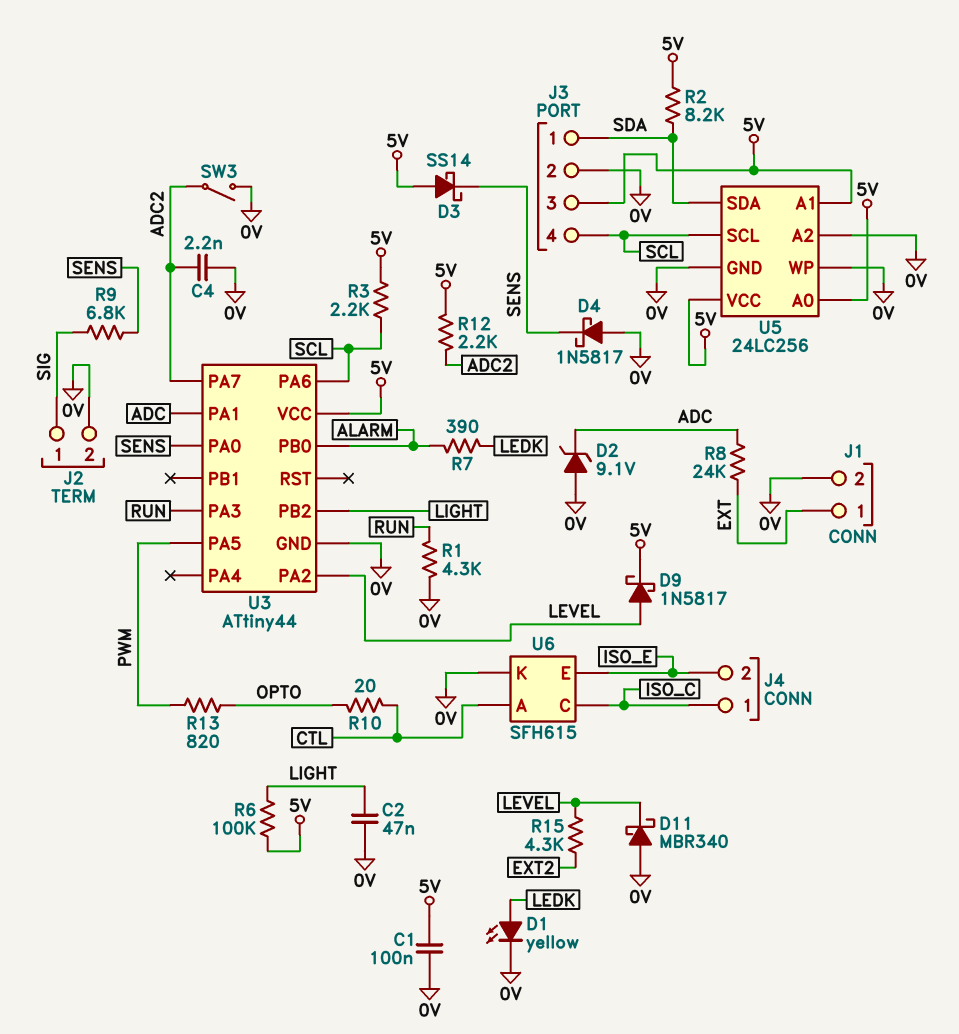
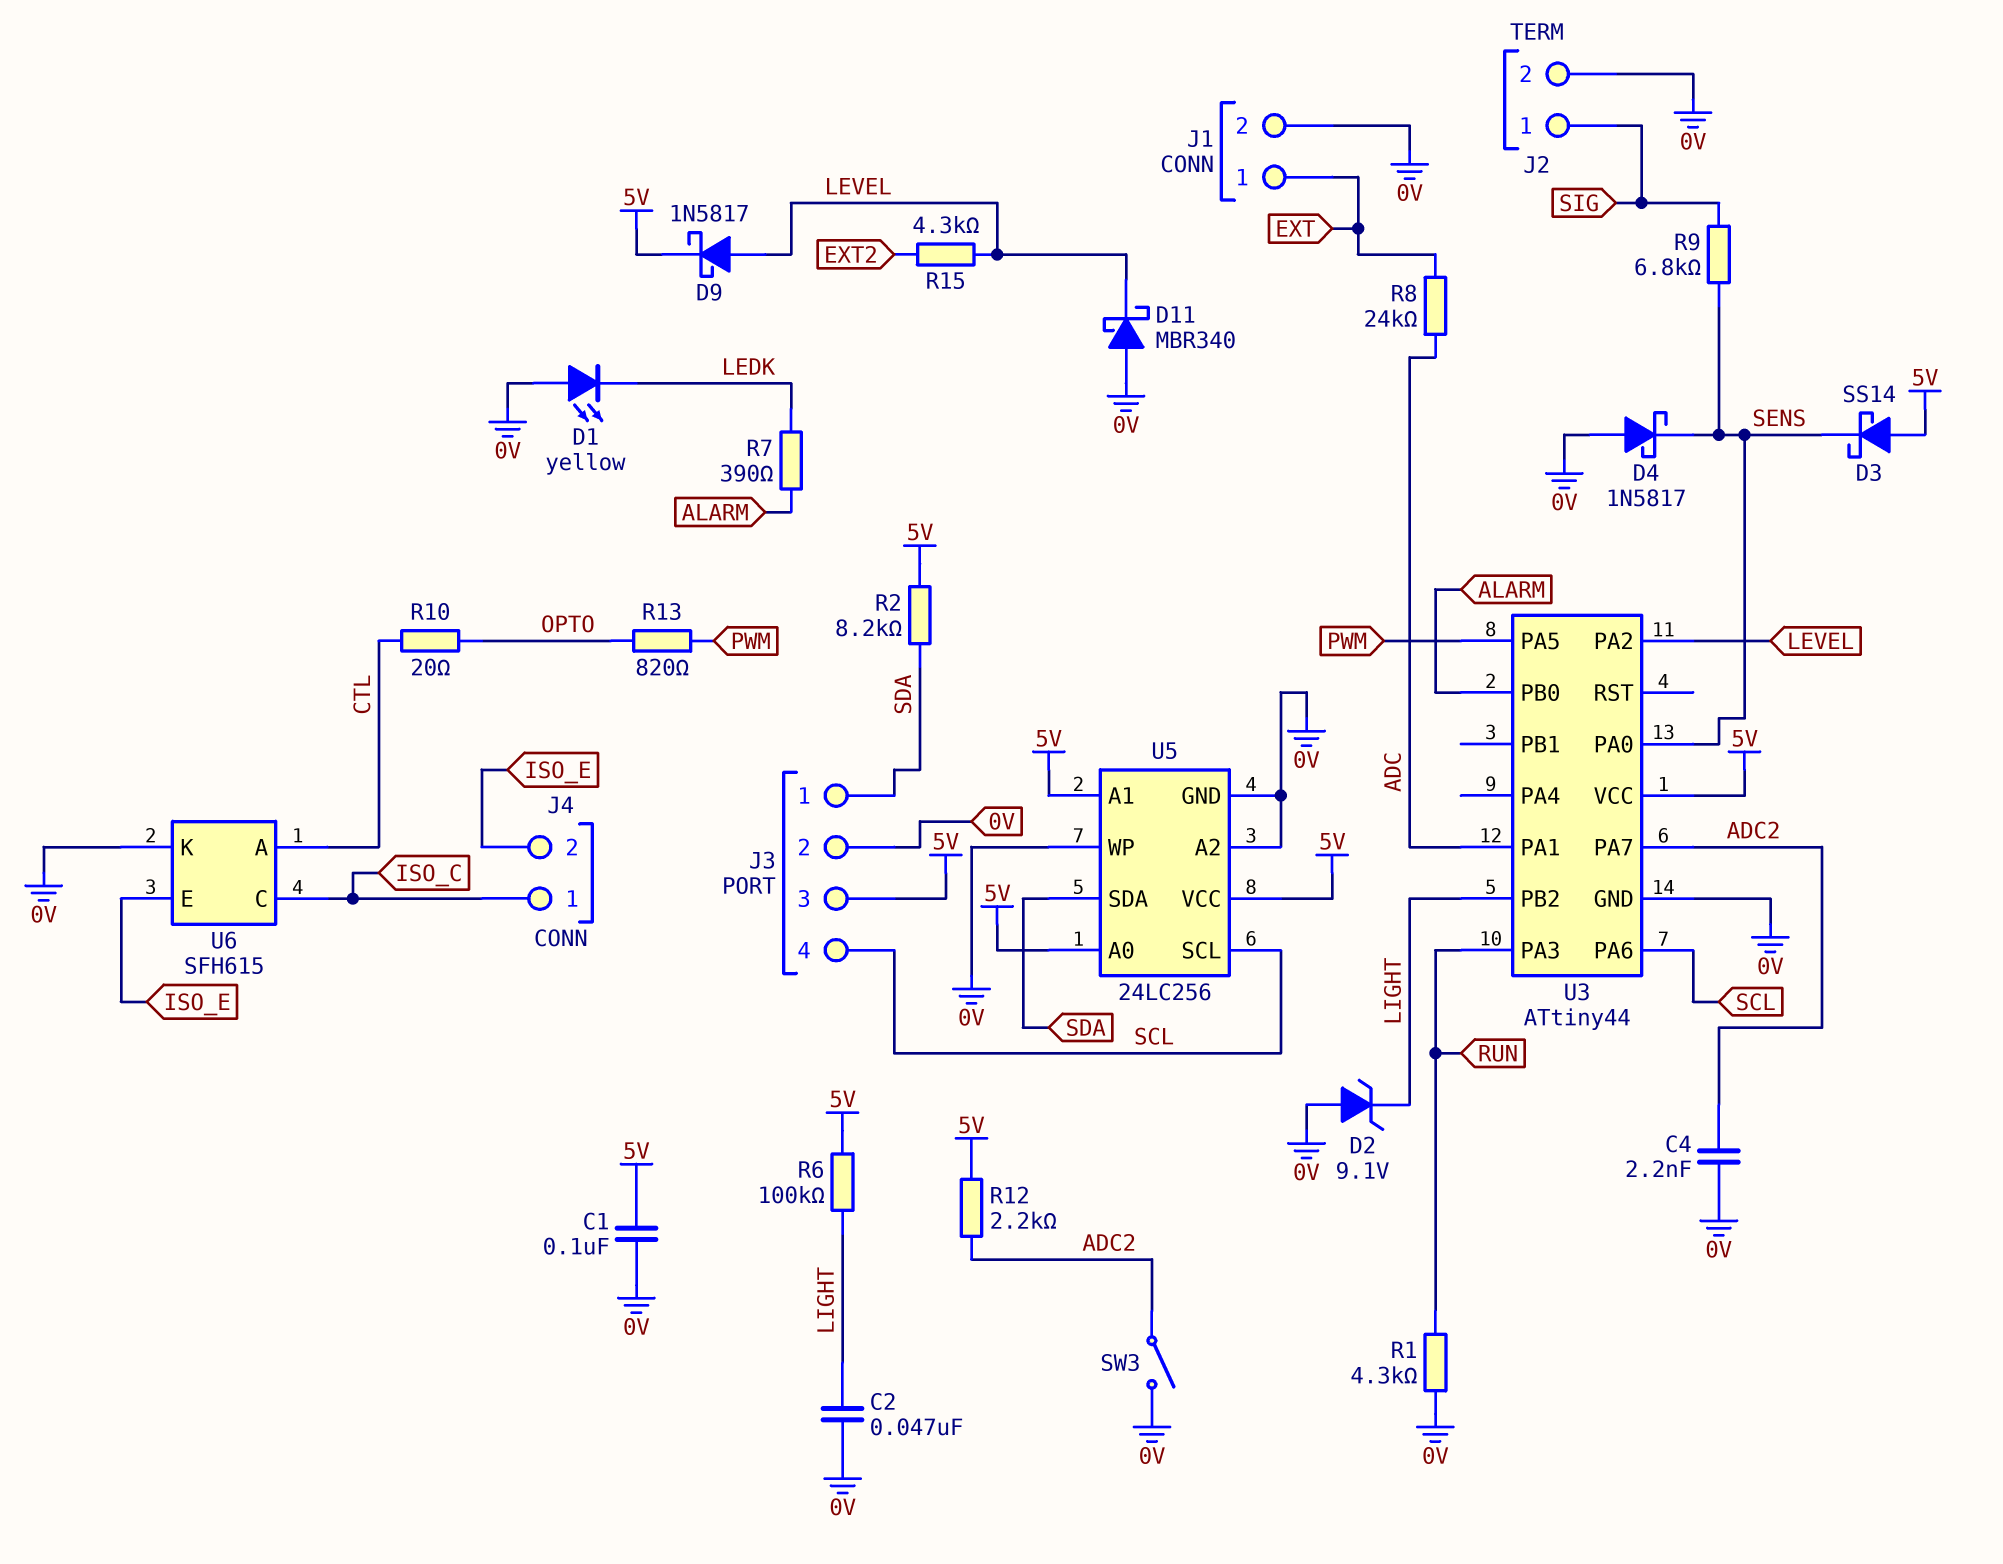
D1: LED yellow (A LEDK, K 0V) -> LED yellow (A 0V, K LEDK)
D2: zener 9.1V (A 0V, K ADC) -> zener 9.1V (A 0V, K LIGHT)
R3: 2.2k (5V, SCL) -> none

